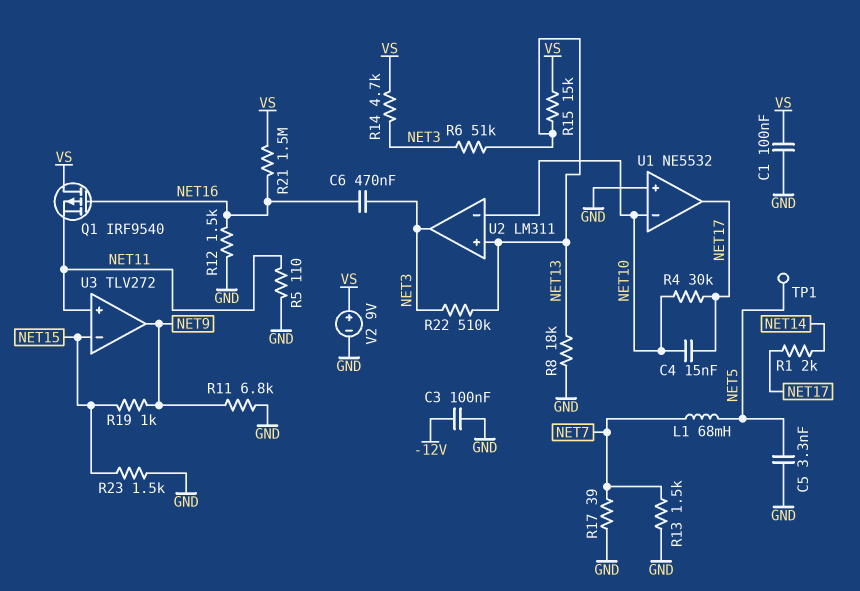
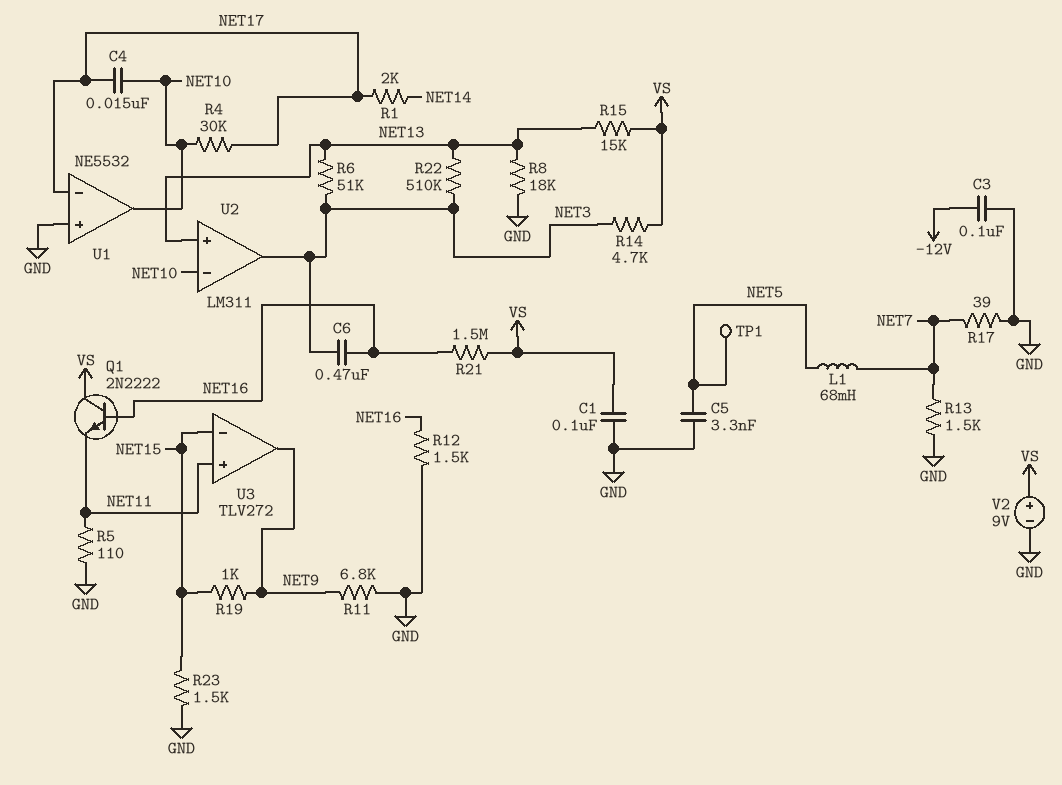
Q1: PMOS IRF9540 (G NET16, D VS, S NET11) -> NPN 2N2222 (B NET16, C VS, E NET11)
U1 pin in-: NET10 -> NET17
U1 pin out: NET17 -> NET10

